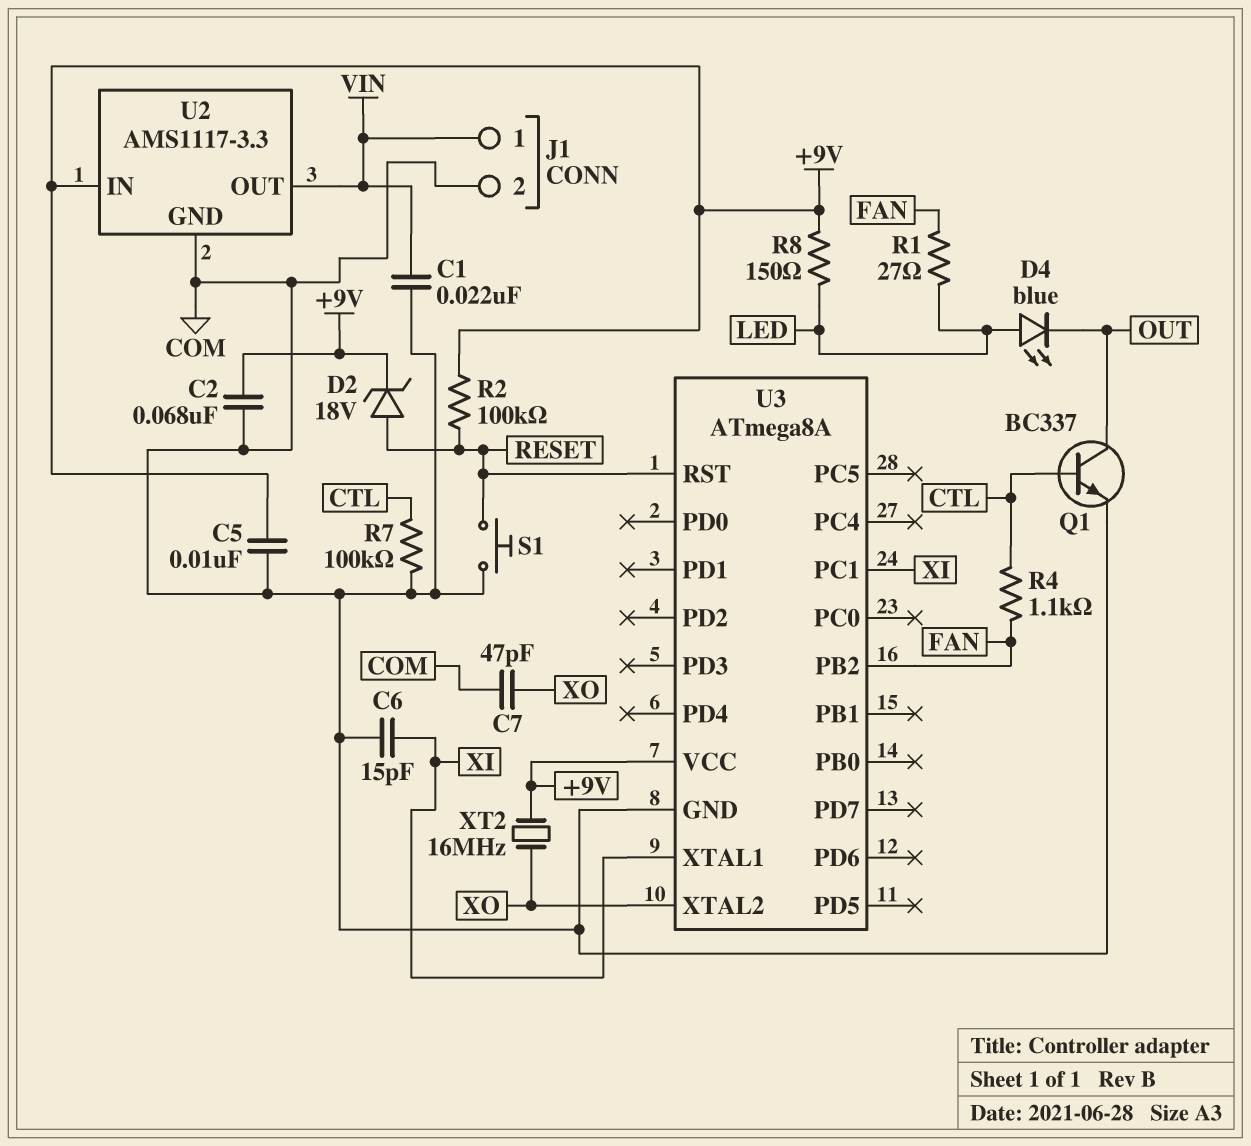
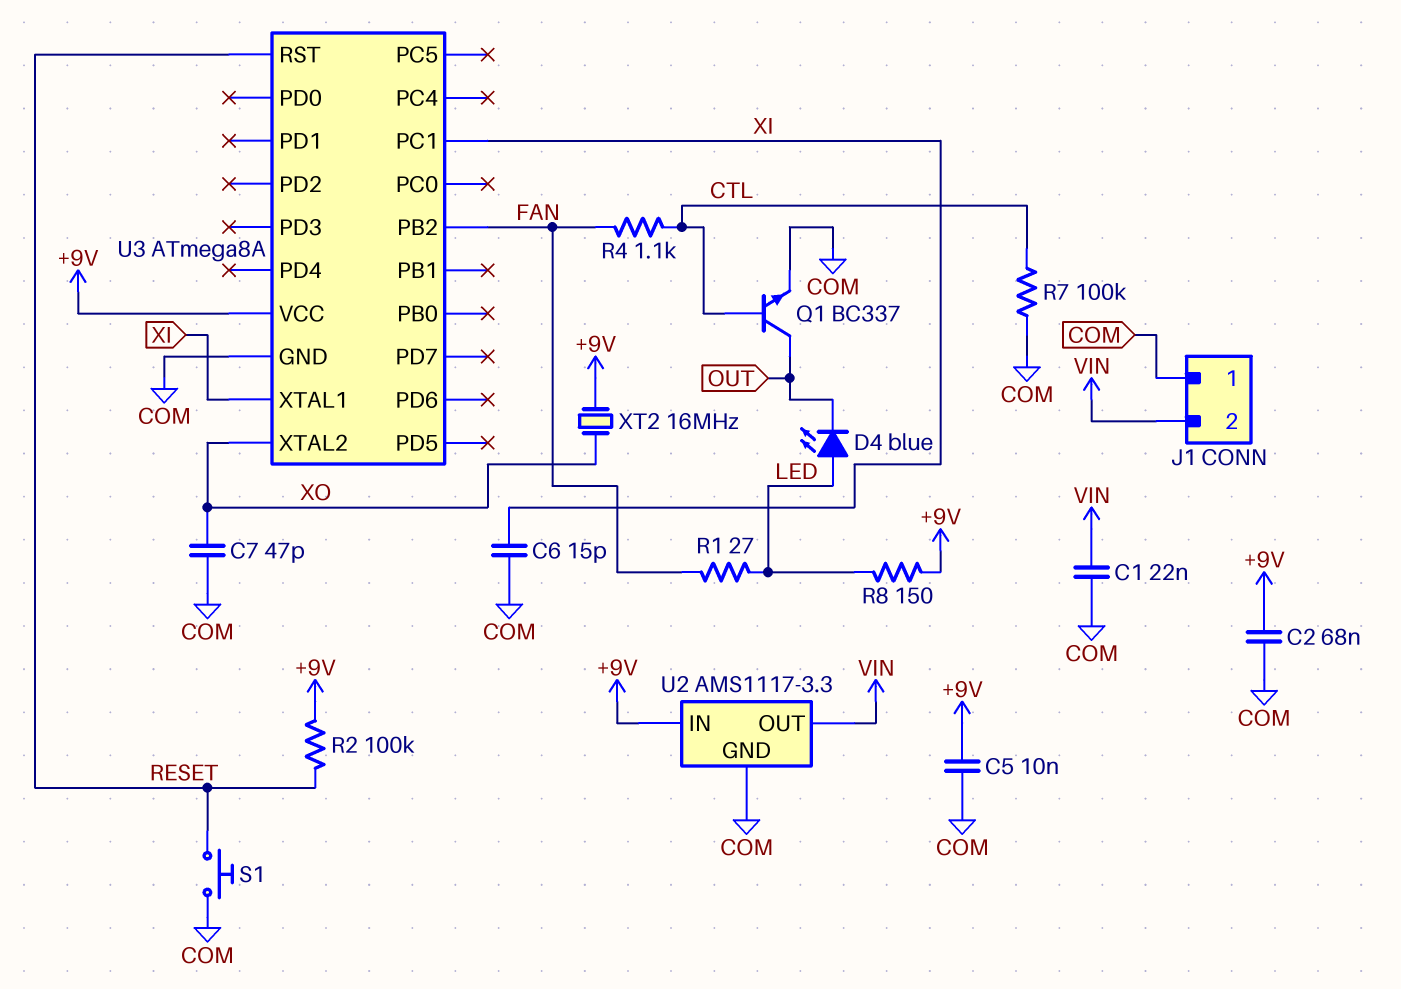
D2: zener 18V (A RESET, K +9V) -> none
J1 pin 1: VIN -> COM
J1 pin 2: COM -> VIN

